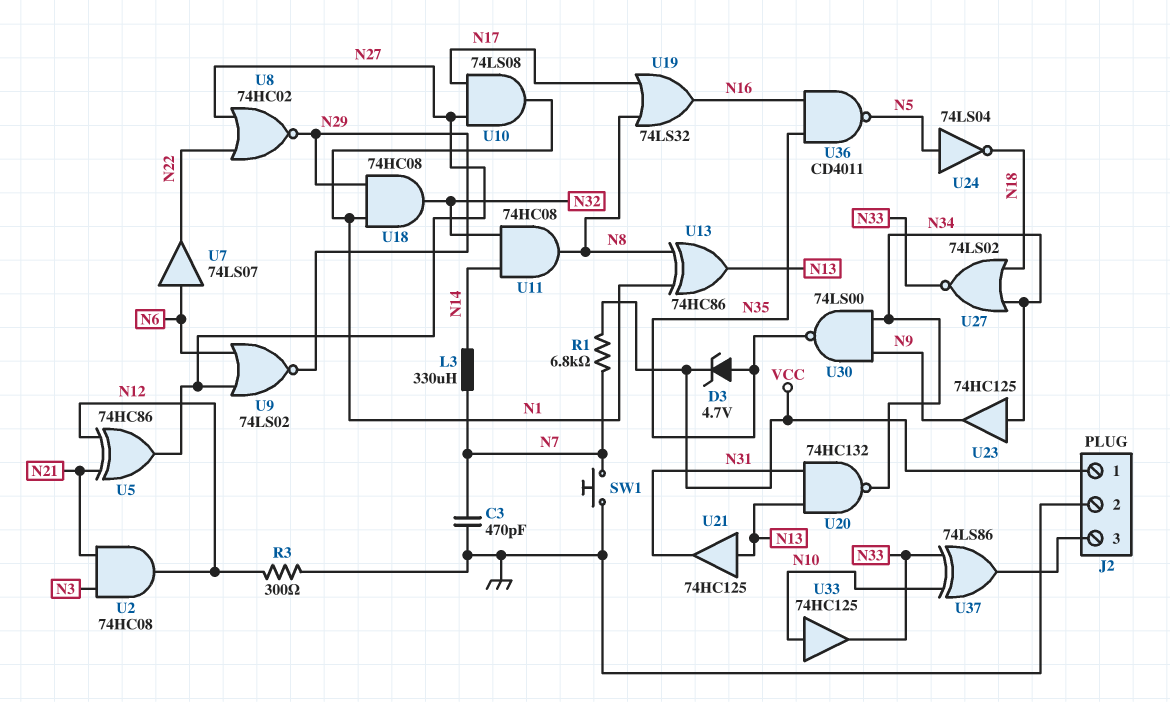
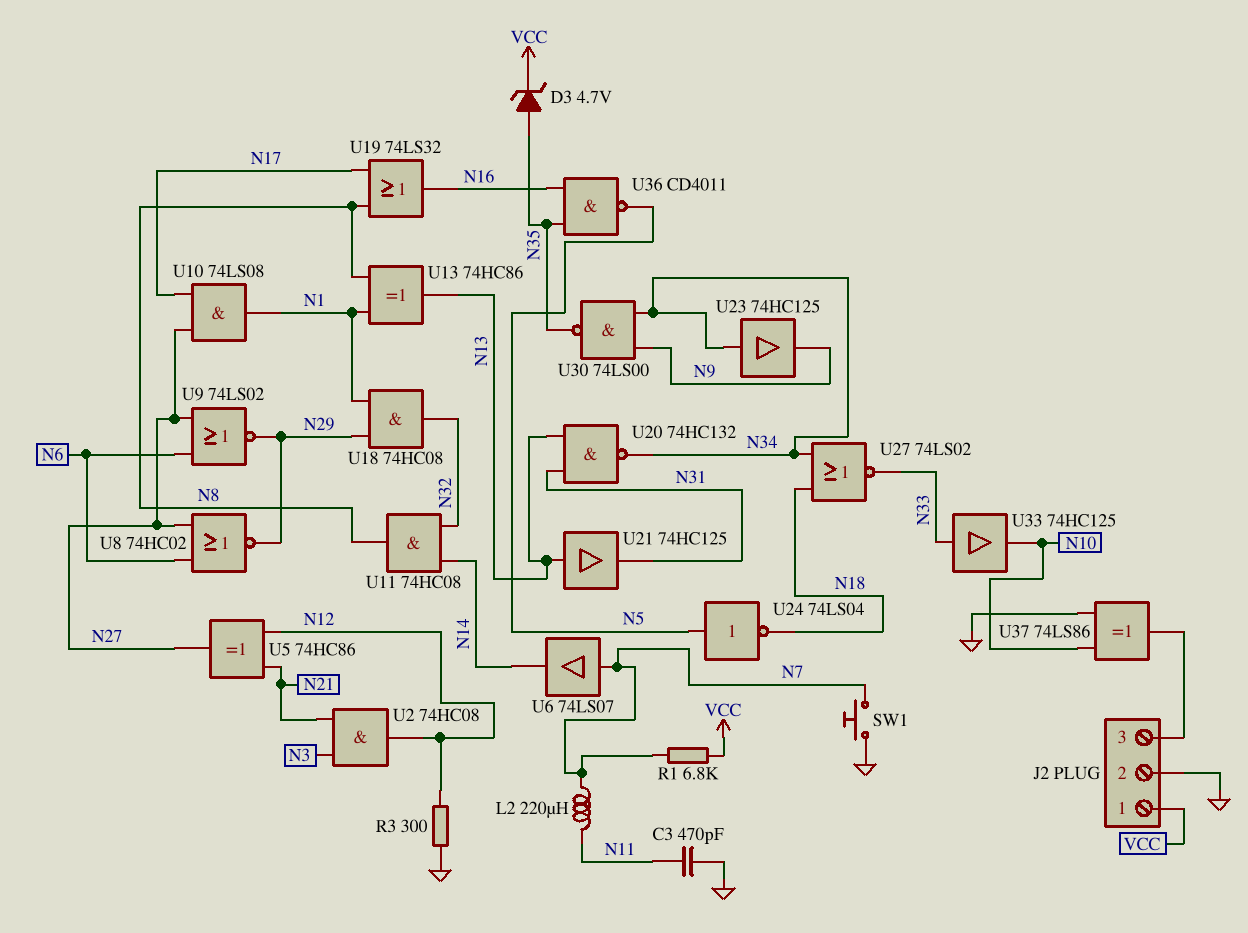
C3: 470pF (GND, N7) -> 470pF (GND, N11)
L2: none -> 220uH (N7, N11)
L3: 330uH (N7, N14) -> none
U6: none -> buffer 74LS07 (in N7, out N14)
U7: buffer 74LS07 (in N6, out N22) -> none
U8: NOR 74HC02 (in N22, in N27, out N29) -> NOR 74HC02 (in N6, in N27, out N29)
U33: buffer 74HC125 (in N10, out N33) -> buffer 74HC125 (in N33, out N10)
U37: XOR 74LS86 (in N10, in N33, out J2/3) -> XOR 74LS86 (in GND, in N10, out J2/3)

